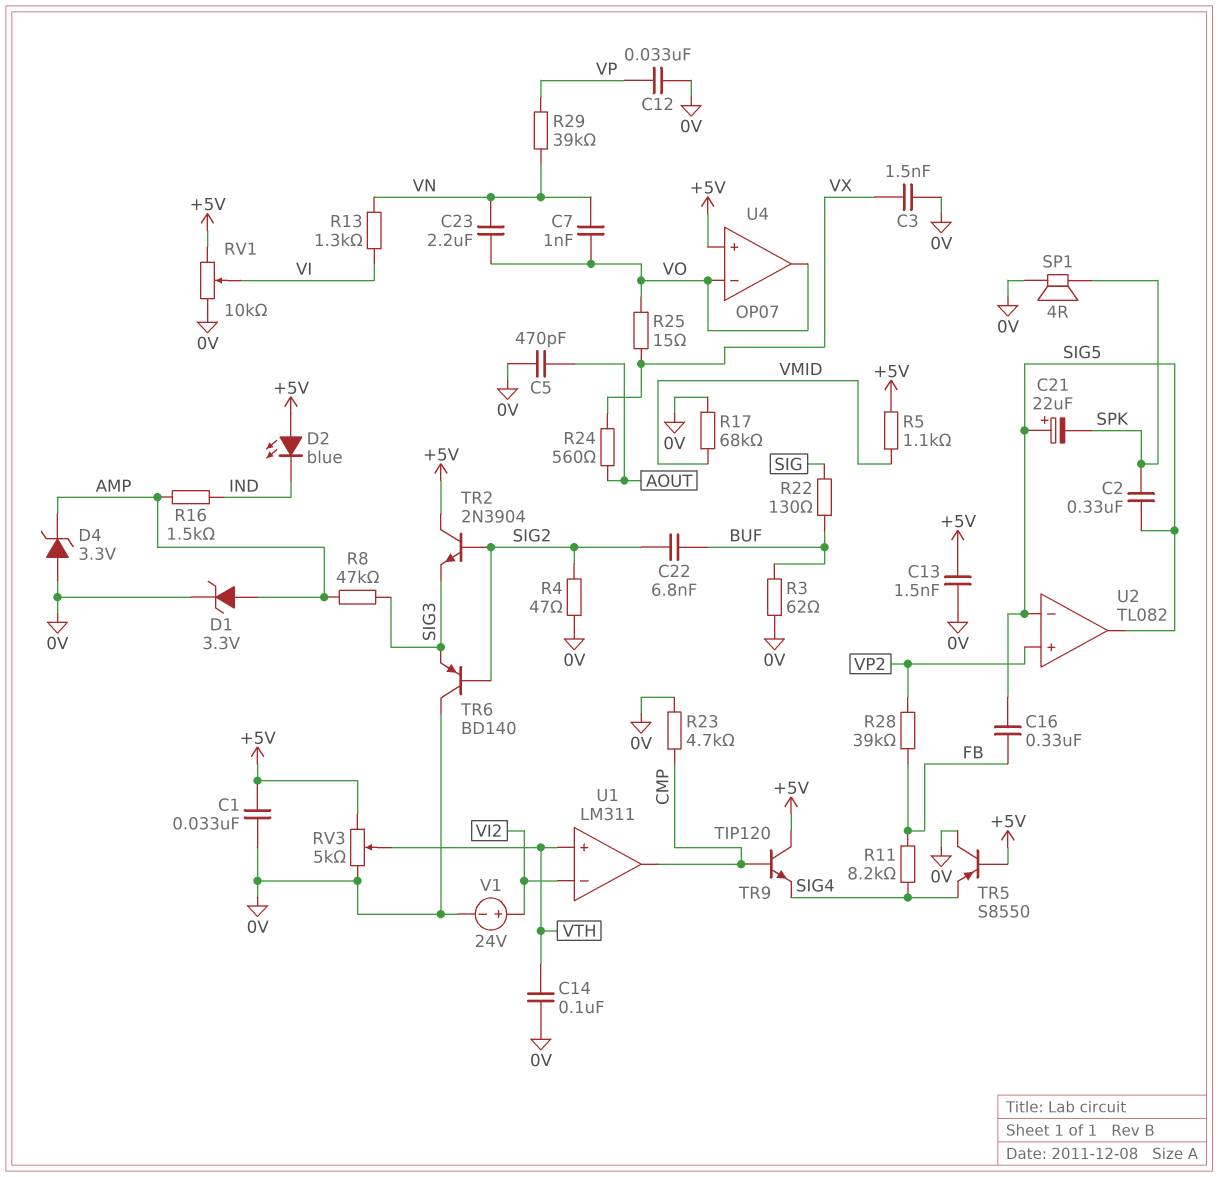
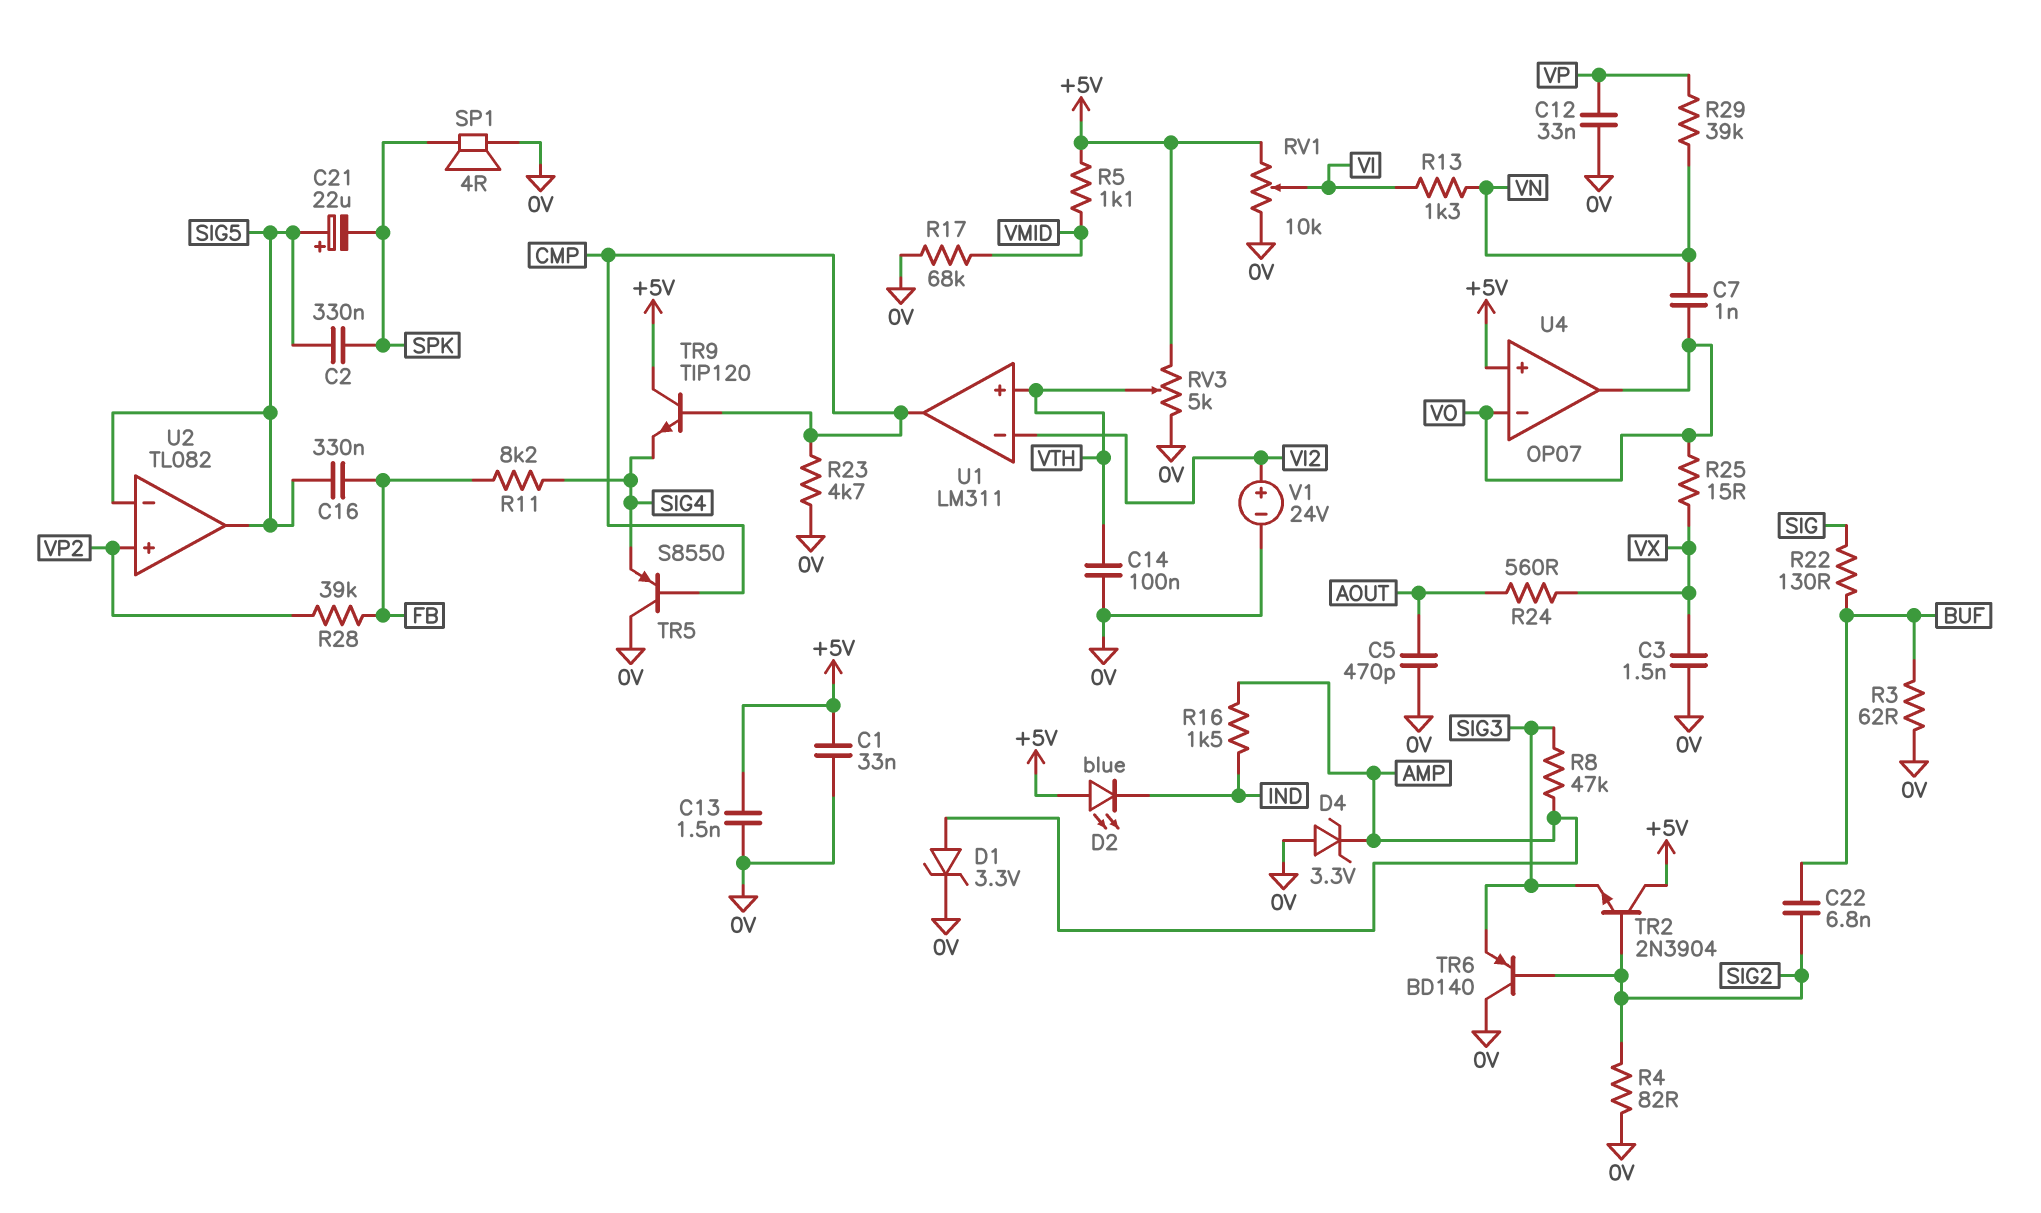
C23: 2.2uF (VN, VO) -> none
R4: 47 (0V, SIG2) -> 82 (0V, SIG2)
TR5: PNP S8550 (B +5V, C 0V, E SIG4) -> PNP S8550 (B CMP, C 0V, E SIG4)

